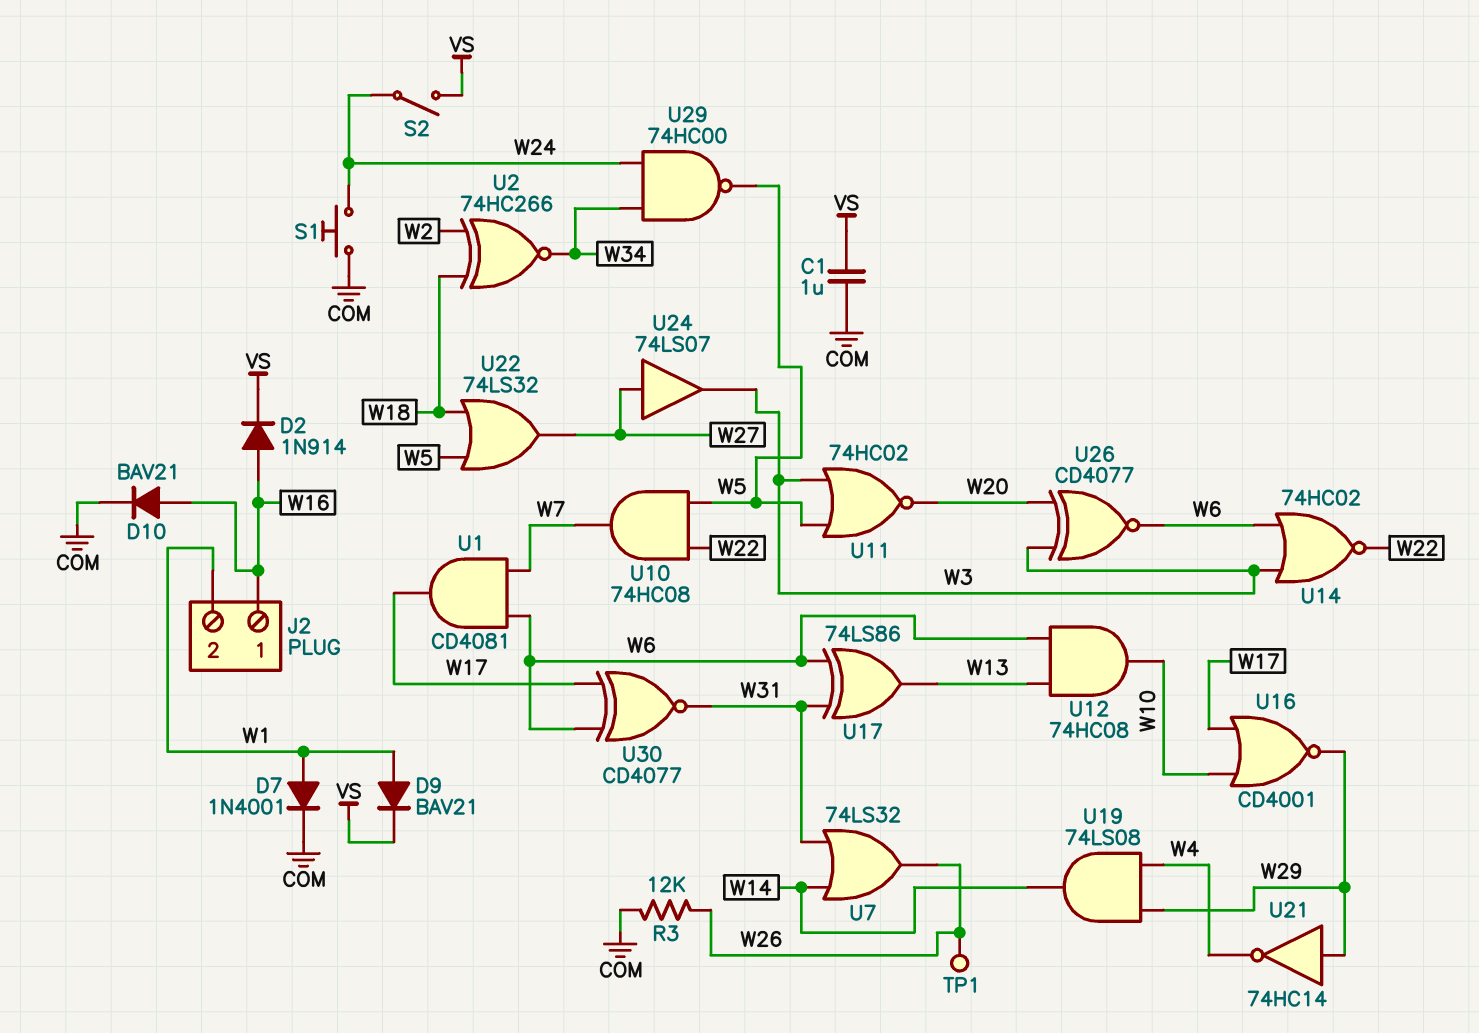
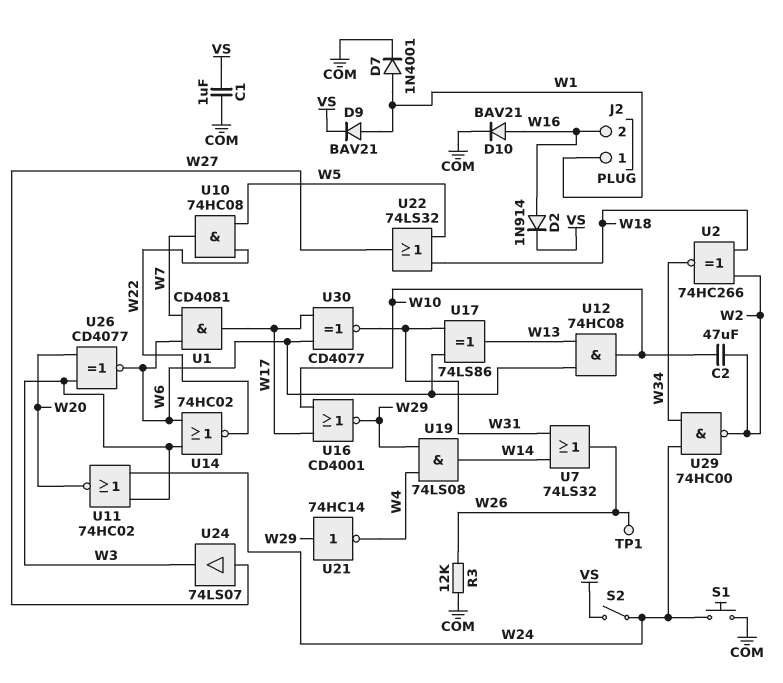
C2: none -> 47uF (W2, W10)
J2 pin 1: W16 -> W1
J2 pin 2: W1 -> W16
U11: NOR 74HC02 (in W3, in W5, out W20) -> NOR 74HC02 (in W3, in W24, out W20)
U29: NAND 74HC00 (in W24, in W34, out W5) -> NAND 74HC00 (in W24, in W34, out W2)

